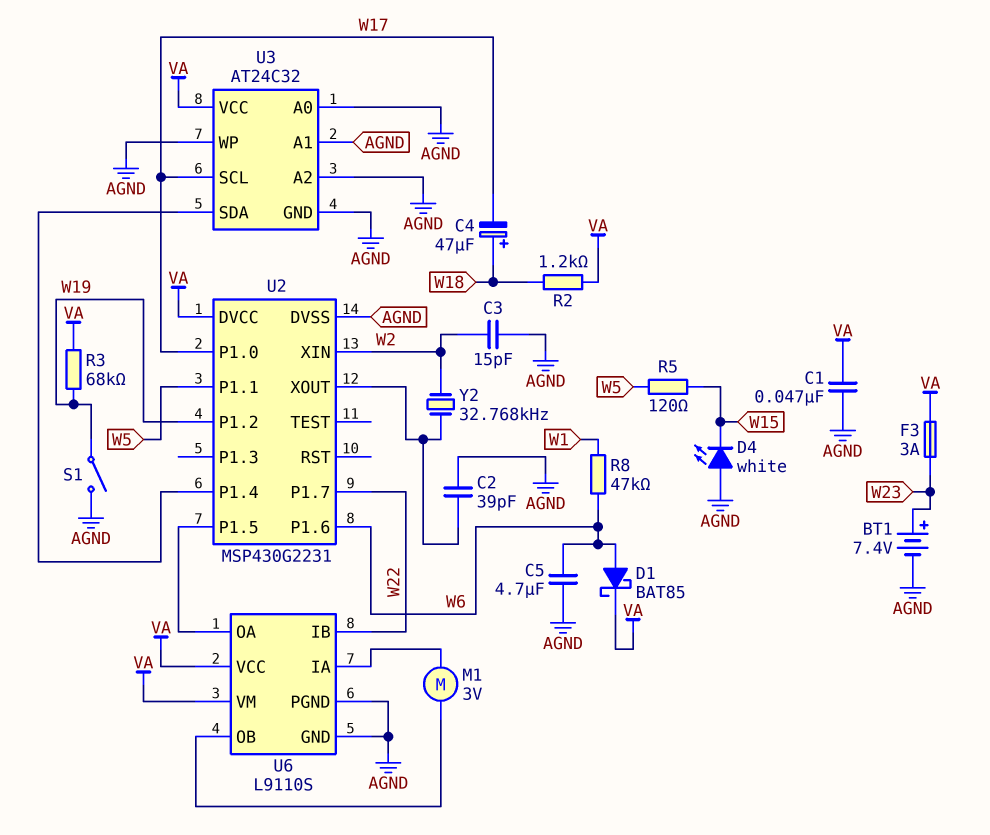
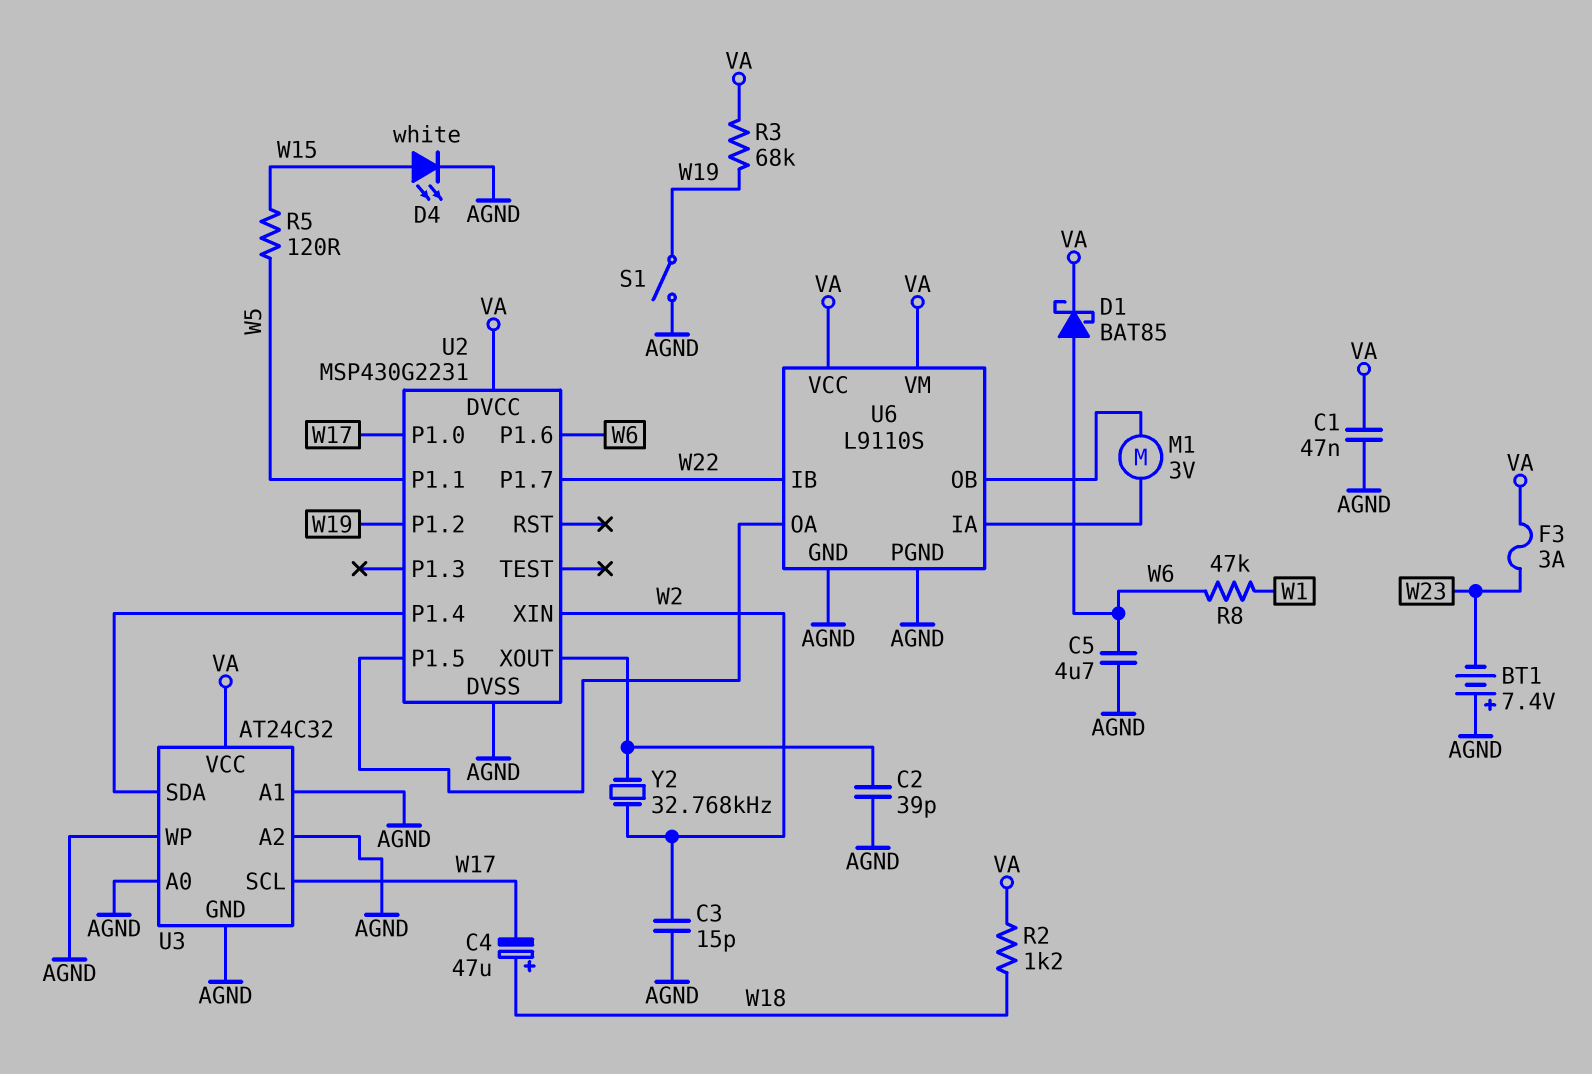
BT1: 7.4V (plus W23, minus AGND) -> 7.4V (plus AGND, minus W23)
D4: LED white (A AGND, K W15) -> LED white (A W15, K AGND)

